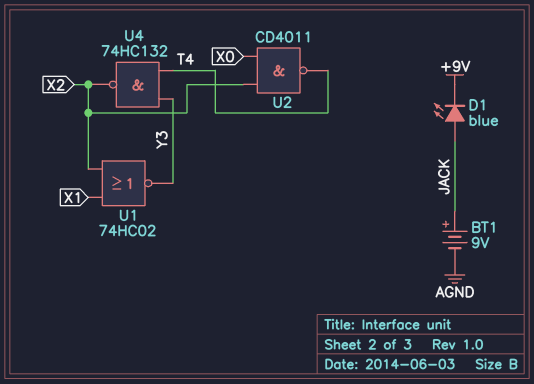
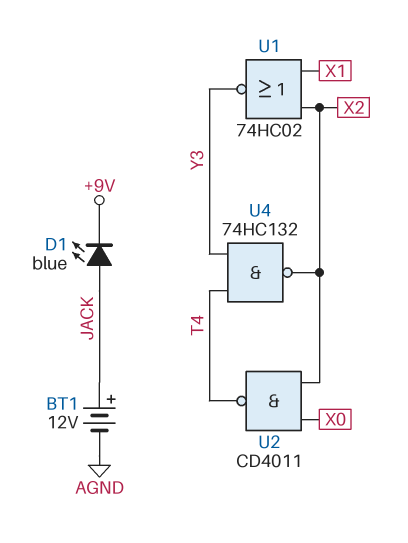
BT1: 9V (plus JACK, minus AGND) -> 12V (plus JACK, minus AGND)

